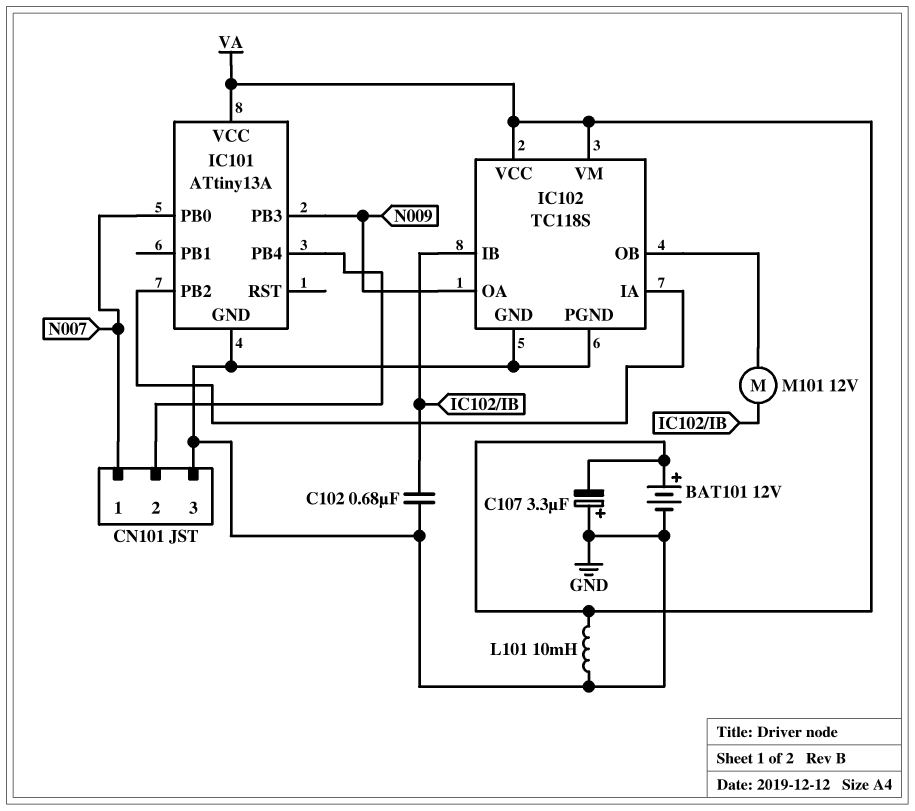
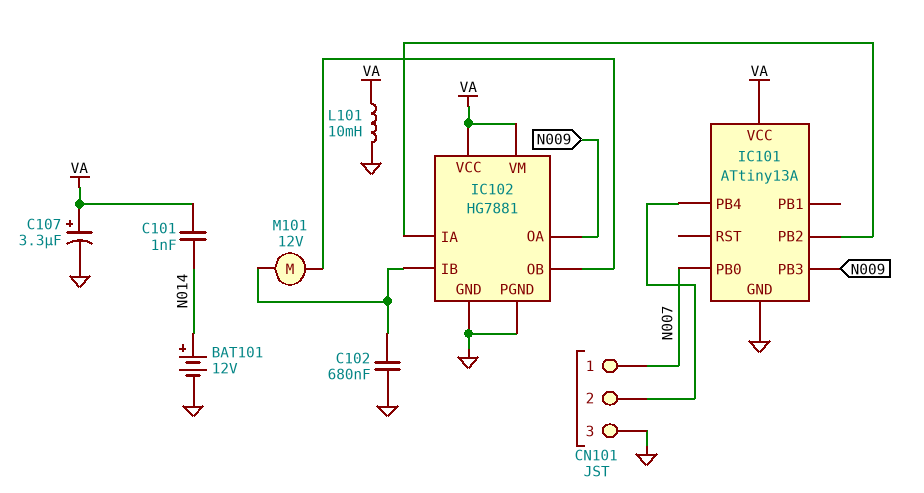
BAT101: 12V (plus VA, minus GND) -> 12V (plus N014, minus GND)
C101: none -> 1nF (N014, VA)
C107: 3.3uF (plus GND, minus VA) -> 3.3uF (plus VA, minus GND)
IC102: TC118S -> HG7881

